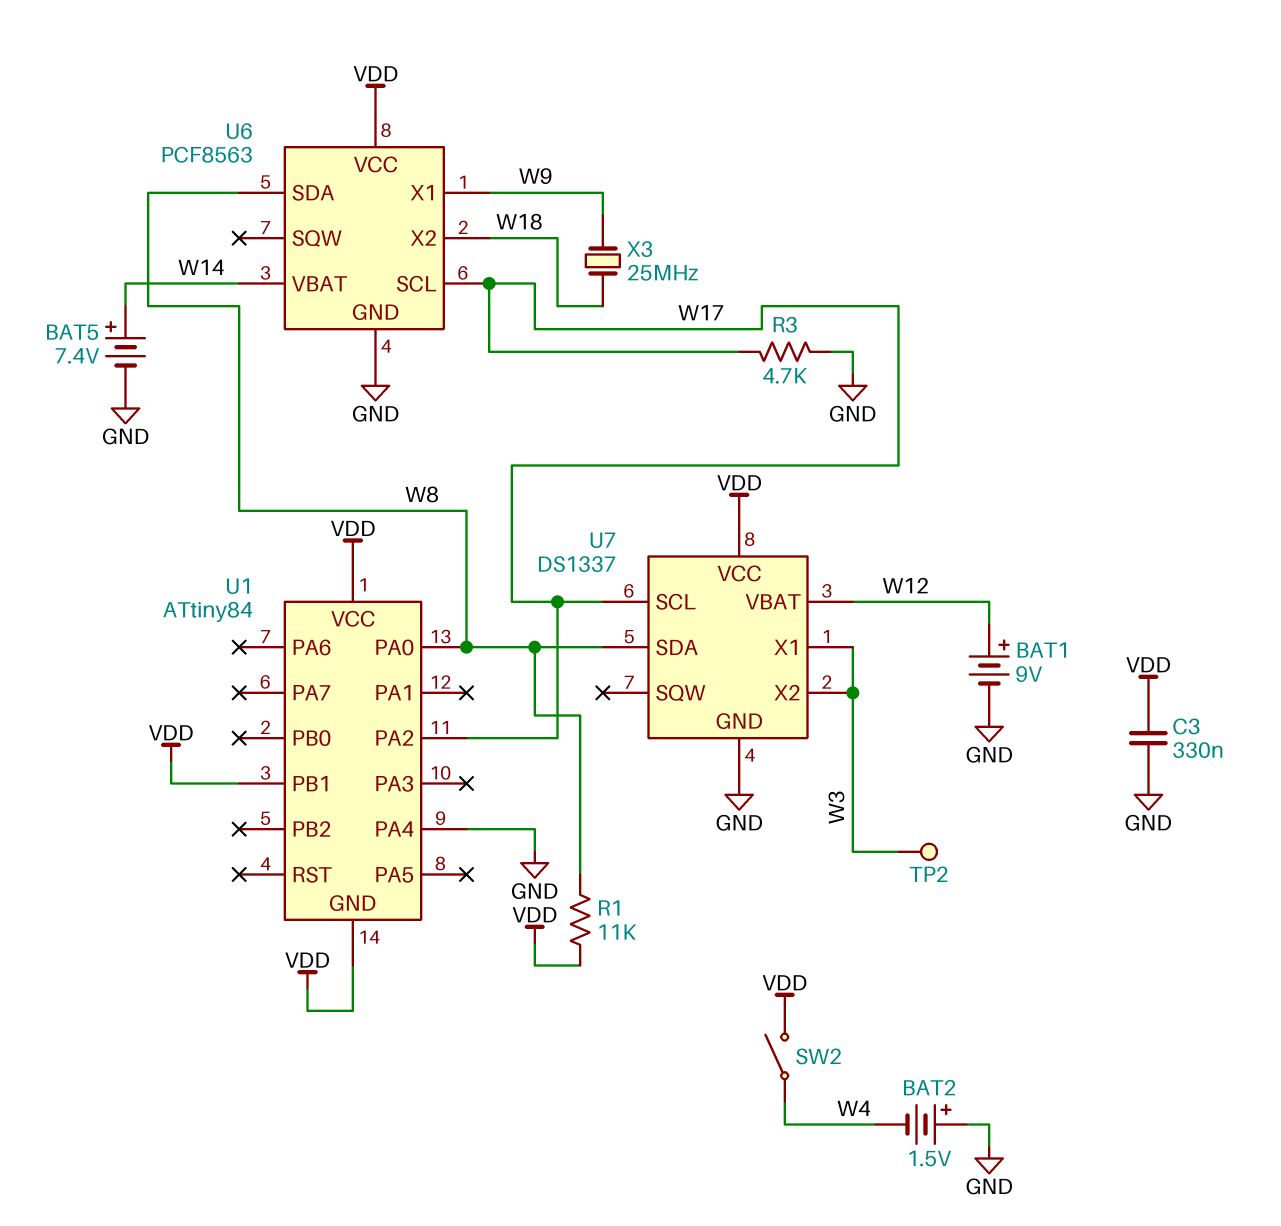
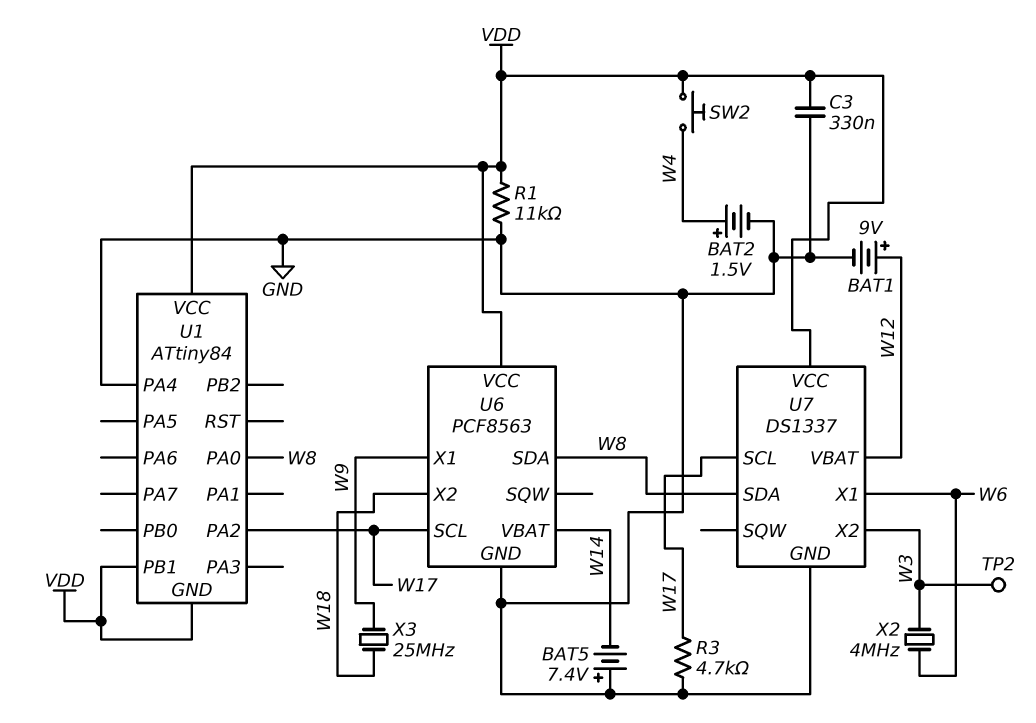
BAT2: 1.5V (plus GND, minus W4) -> 1.5V (plus W4, minus GND)
BAT5: 7.4V (plus W14, minus GND) -> 7.4V (plus GND, minus W14)
R1: 11k (VDD, W8) -> 11k (GND, VDD)
SW2: switch (VDD, W4) -> button (VDD, W4)
U7 pin X1: W3 -> W6
X2: none -> 4MHz (W3, W6)

